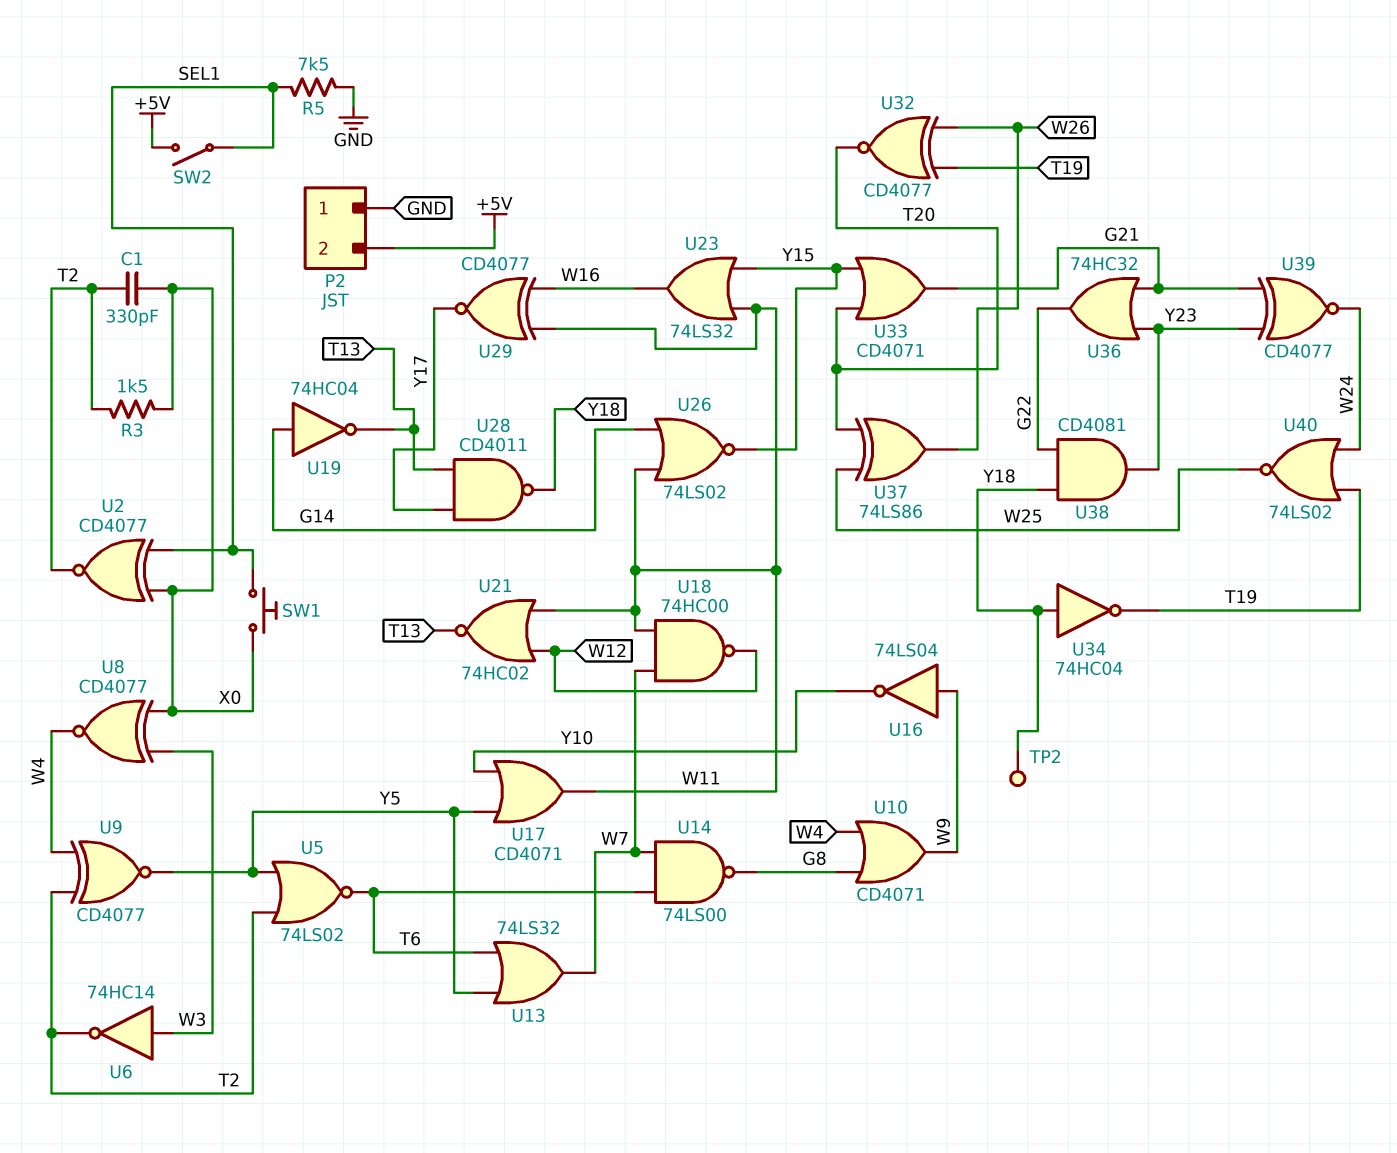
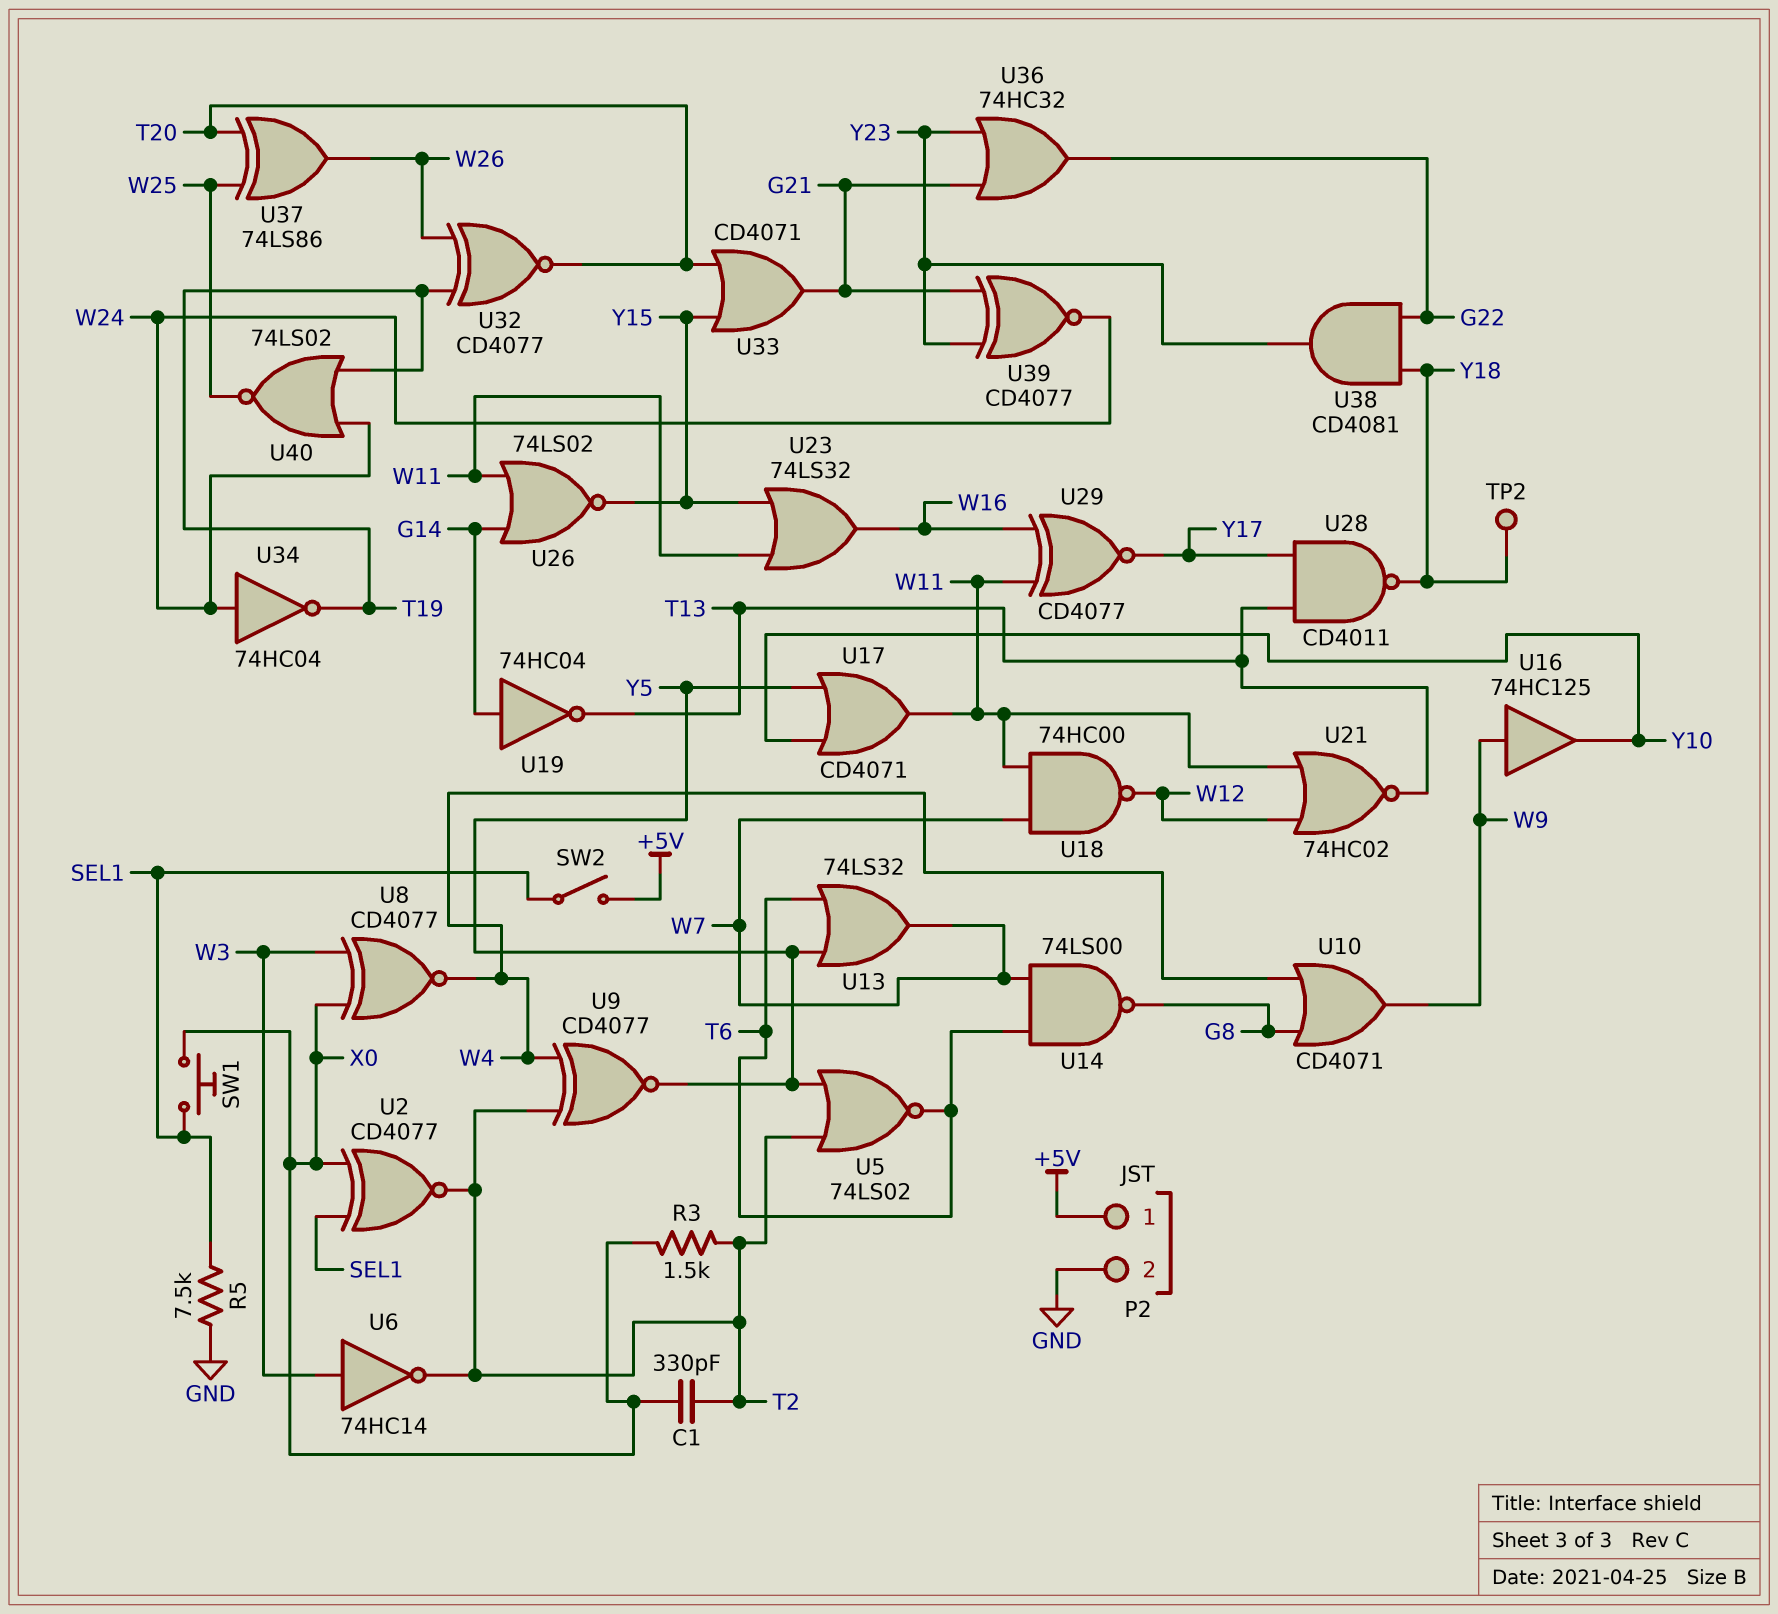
P2 pin 1: GND -> +5V
P2 pin 2: +5V -> GND
U16: NOT 74LS04 (in W9, out Y10) -> buffer 74HC125 (in W9, out Y10)
U34: NOT 74HC04 (in Y18, out T19) -> NOT 74HC04 (in W24, out T19)

